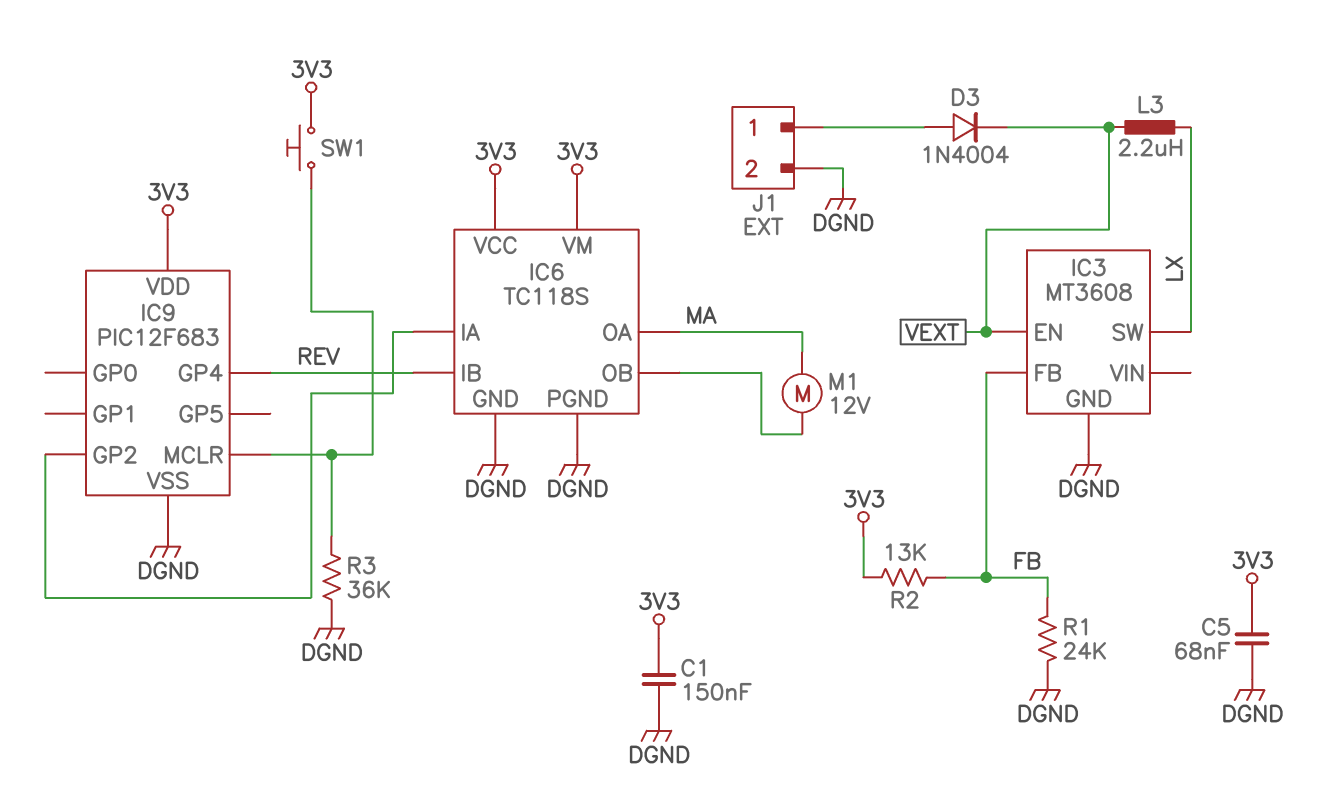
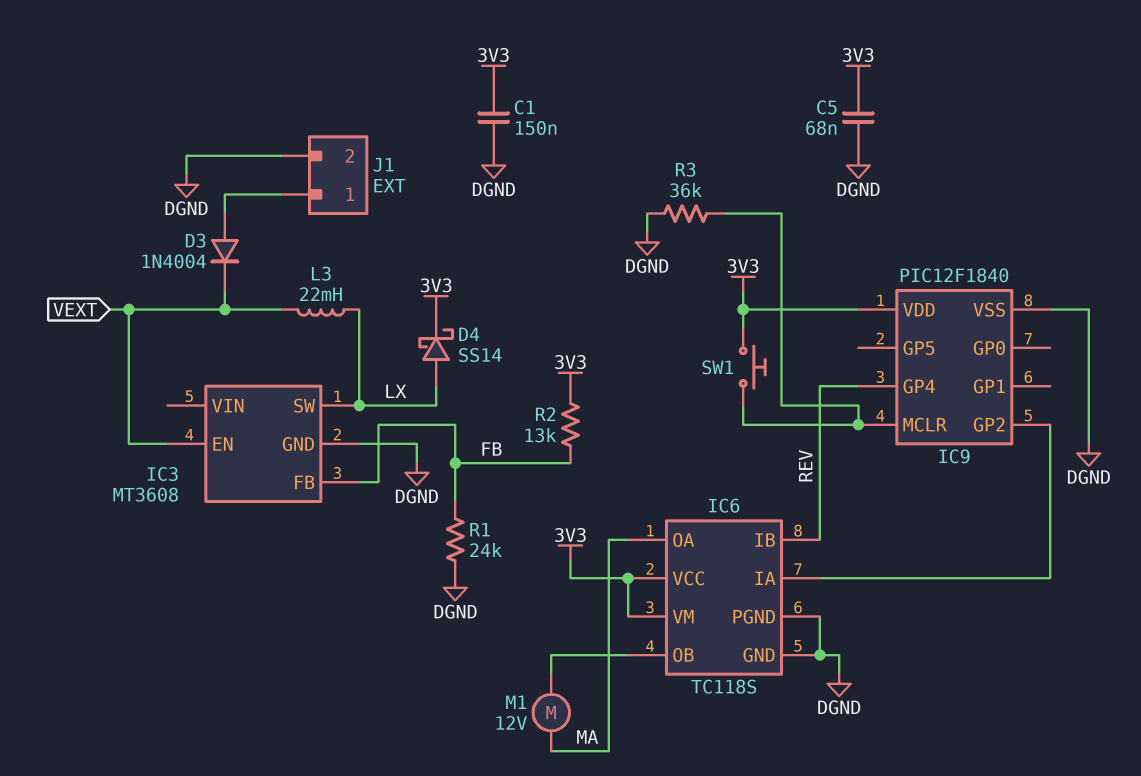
D4: none -> schottky SS14 (A LX, K 3V3)
IC9: PIC12F683 -> PIC12F1840
L3: 2.2uH (LX, VEXT) -> 22mH (LX, VEXT)

